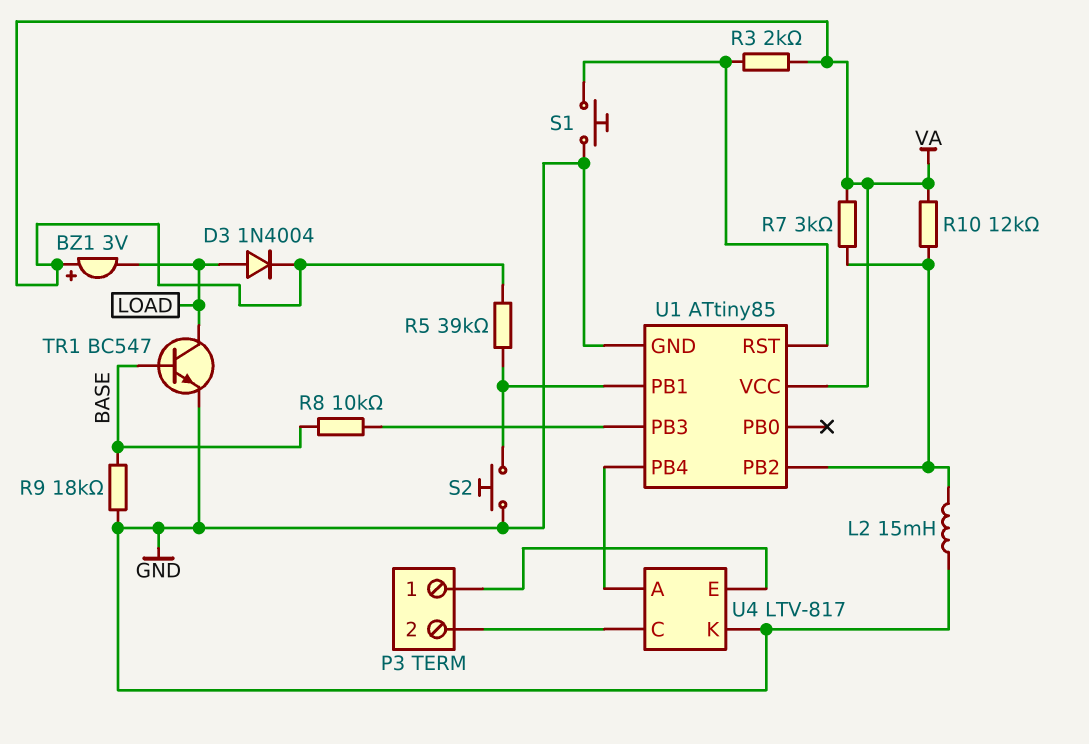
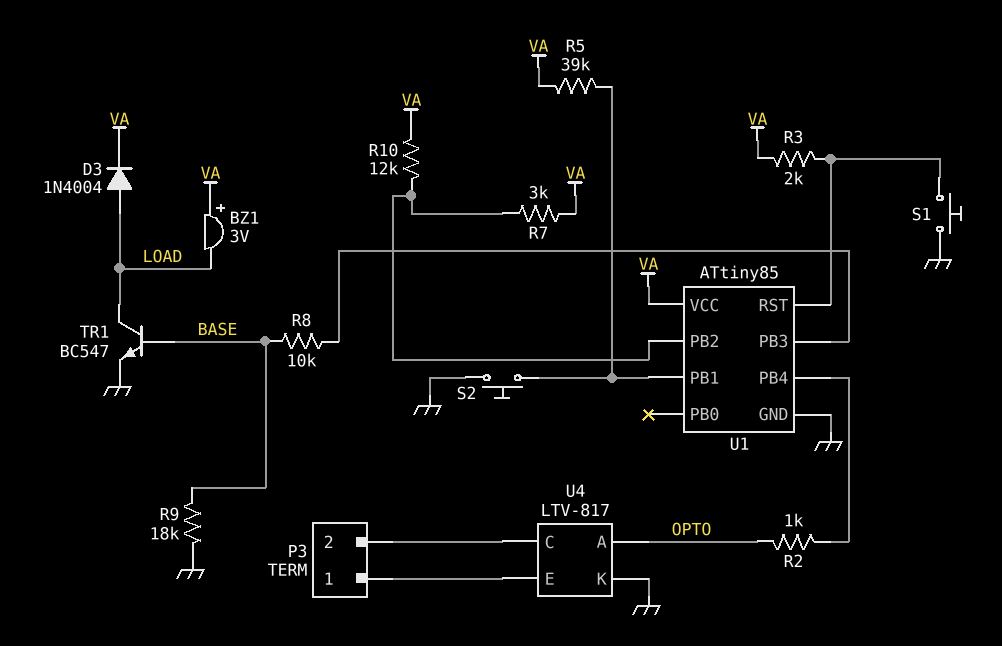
L2: 15mH (GND, U1/PB2) -> none
R2: none -> 1k (OPTO, U1/PB4)
U4 pin A: U1/PB4 -> OPTO

